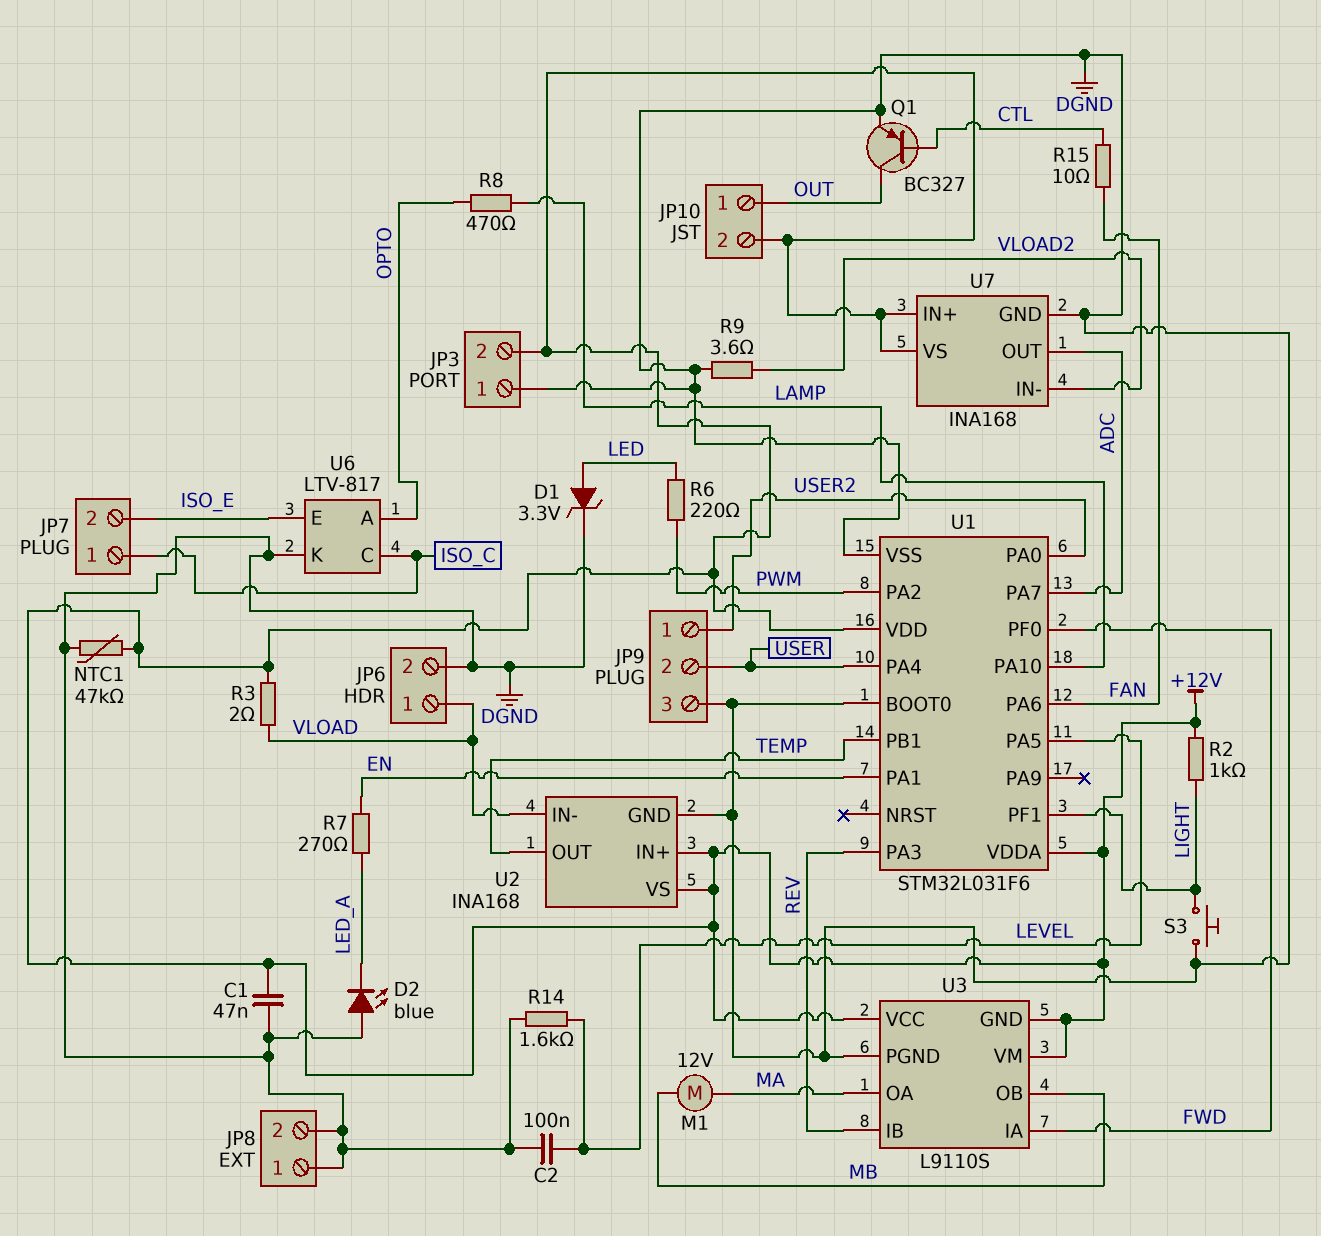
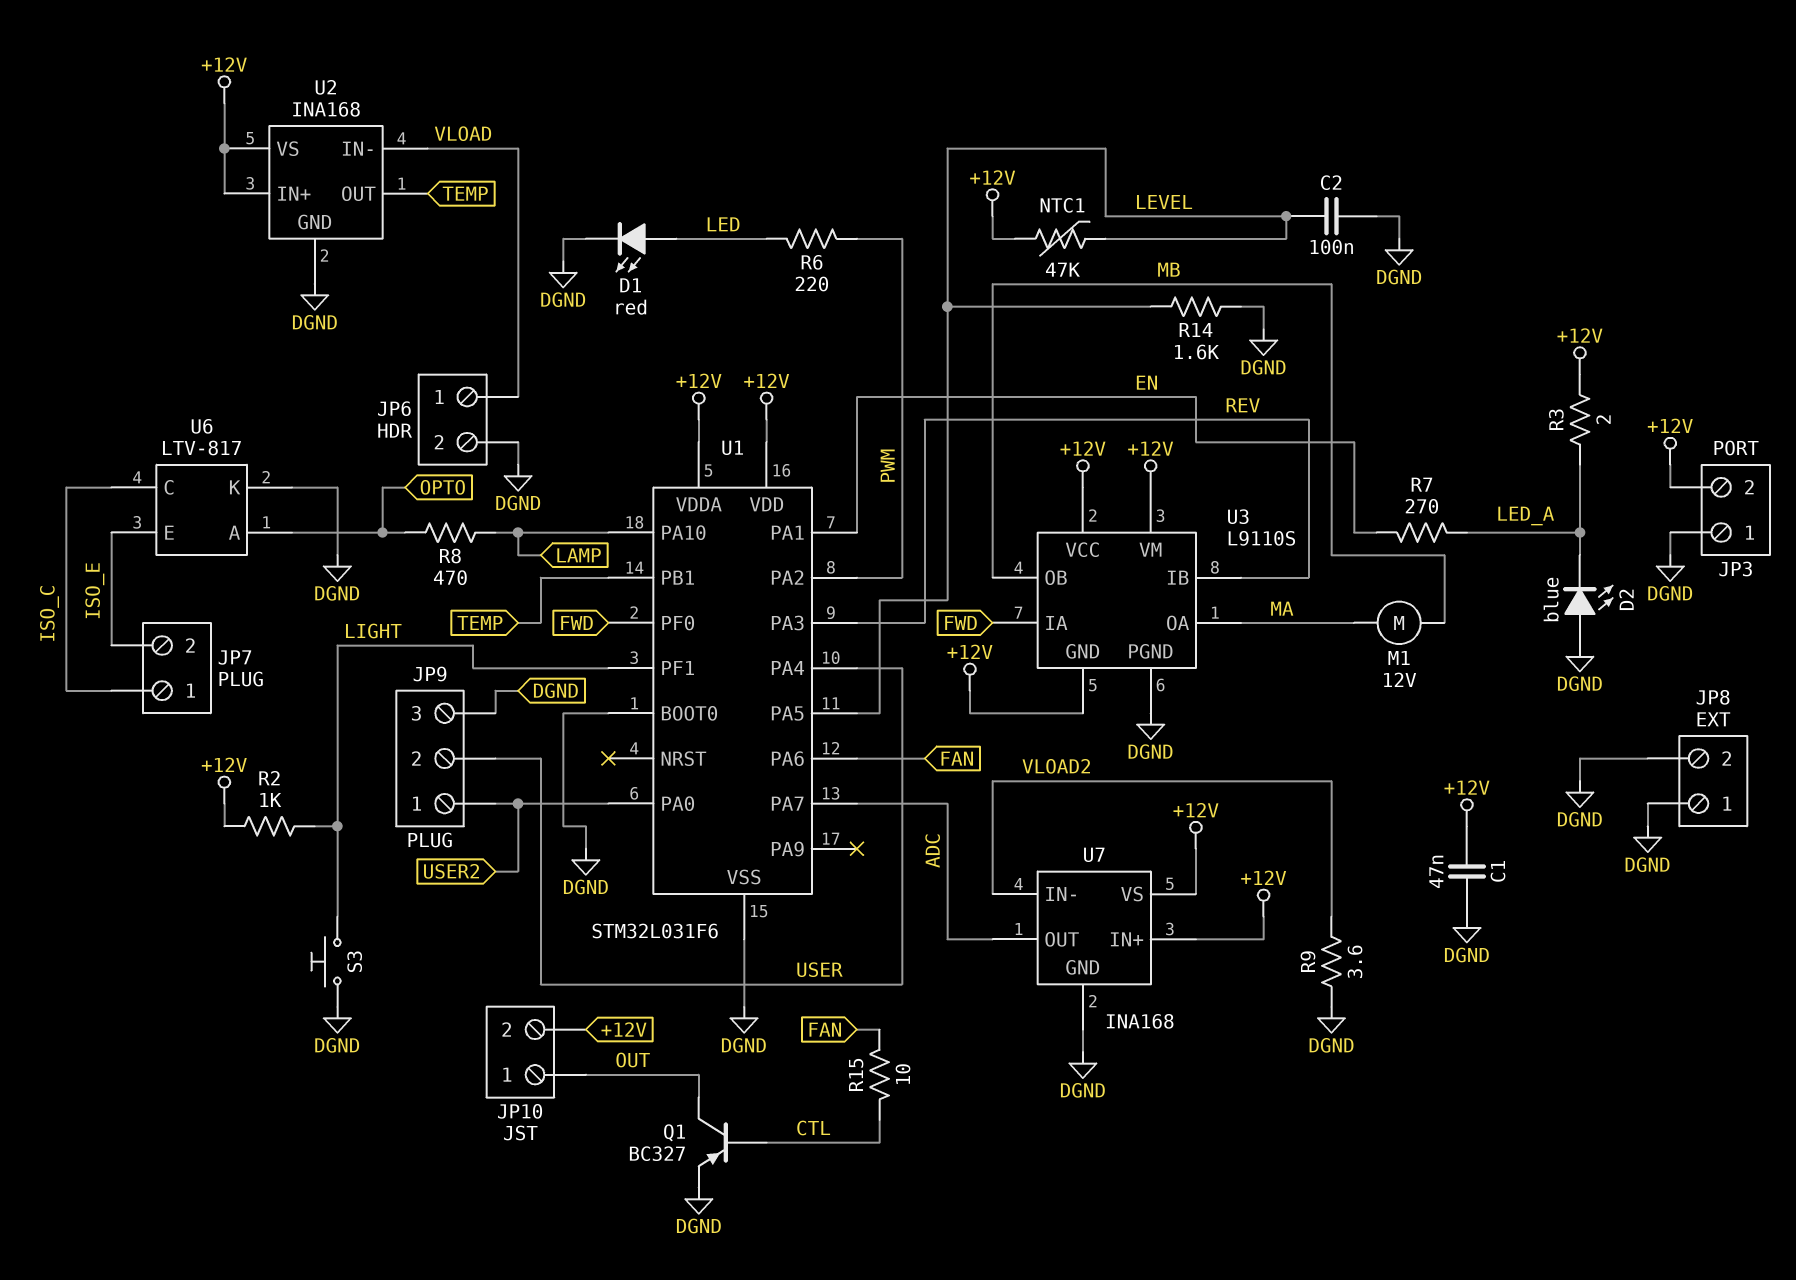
D1: zener 3.3V (A LED, K DGND) -> LED red (A LED, K DGND)
NTC1: 47k (+12V, DGND) -> 47k (+12V, LEVEL)
R3: 2 (+12V, VLOAD) -> 2 (+12V, LED_A)

